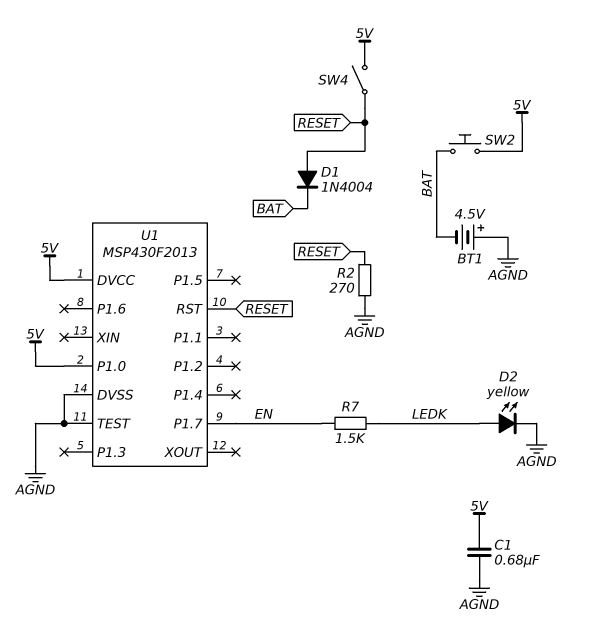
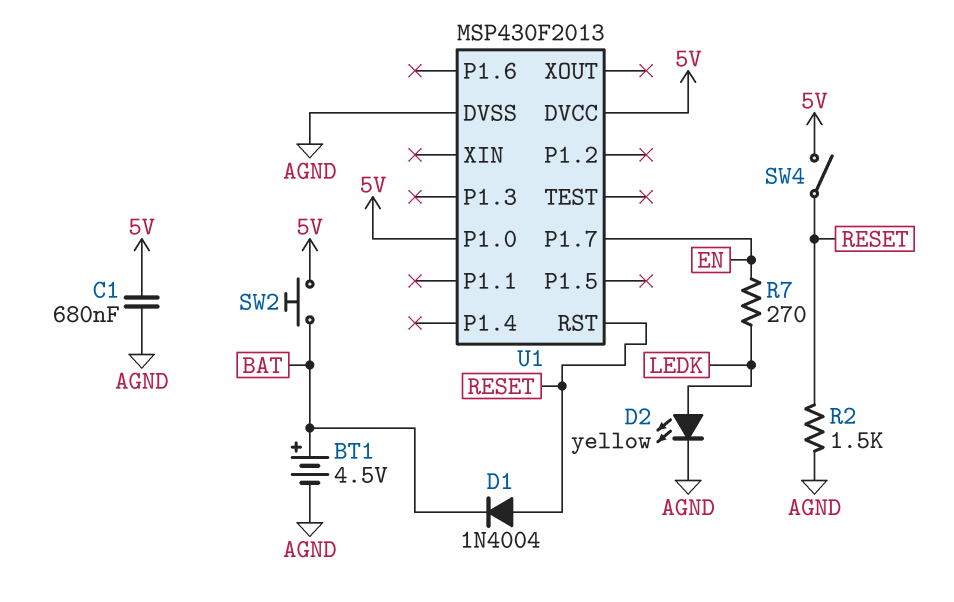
BT1: 4.5V (plus AGND, minus BAT) -> 4.5V (plus BAT, minus AGND)
R2: 270 (AGND, RESET) -> 1.5k (AGND, RESET)
R7: 1.5k (EN, LEDK) -> 270 (EN, LEDK)
U1 pin TEST: AGND -> none

